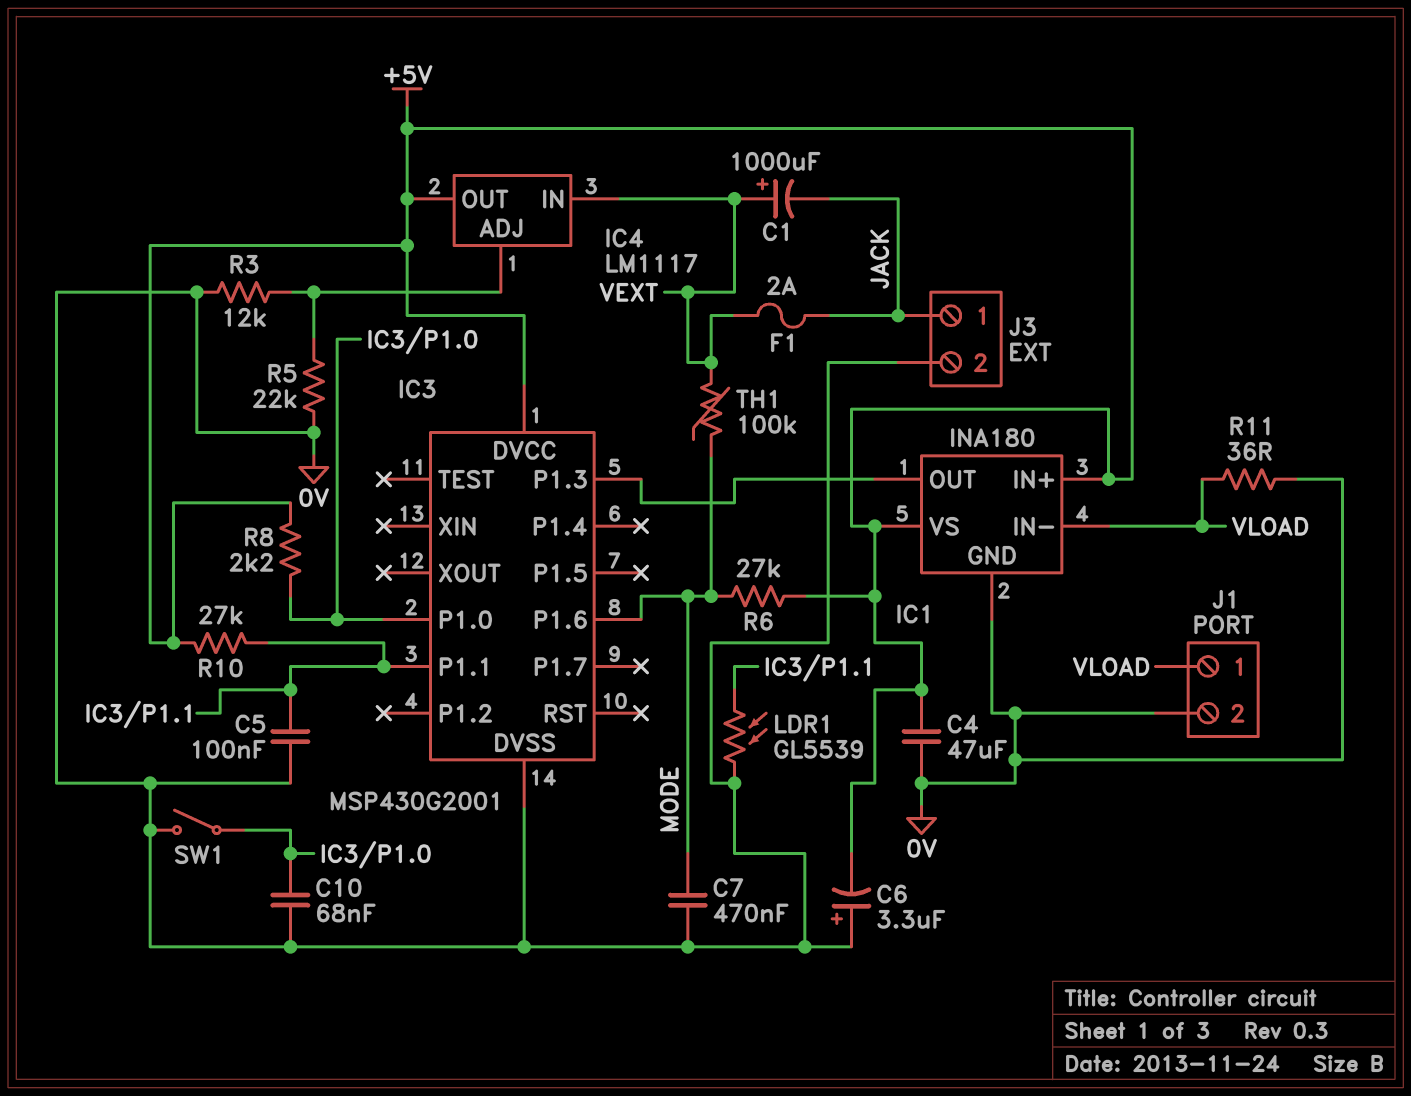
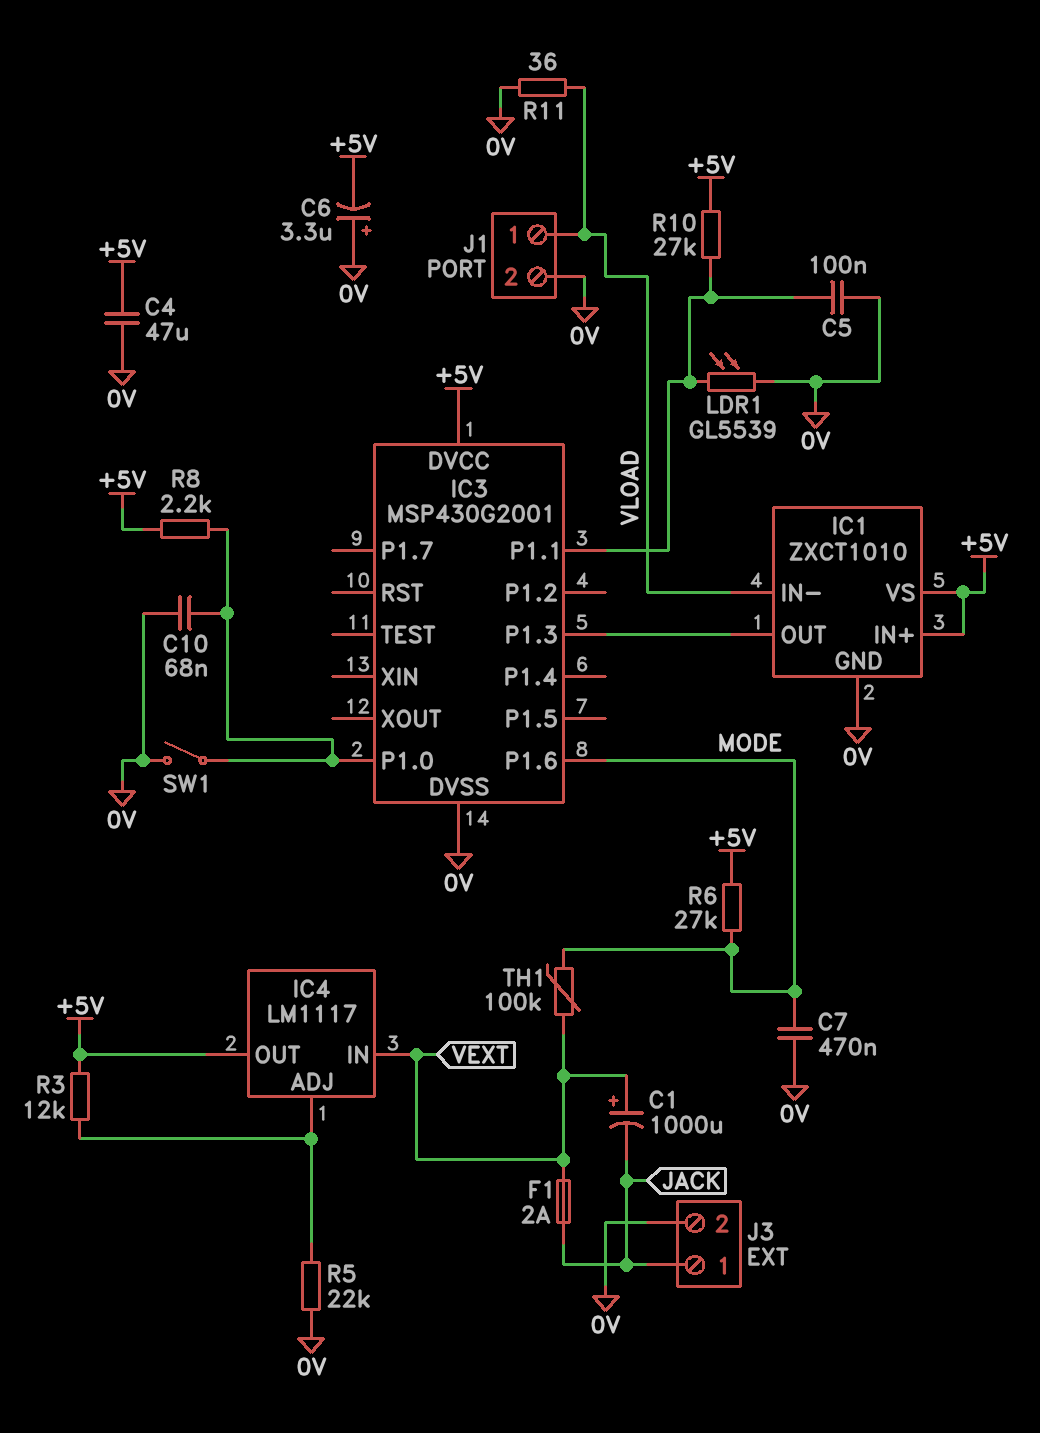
IC1: INA180 -> ZXCT1010
R3: 12k (0V, IC4/ADJ) -> 12k (+5V, IC4/ADJ)

